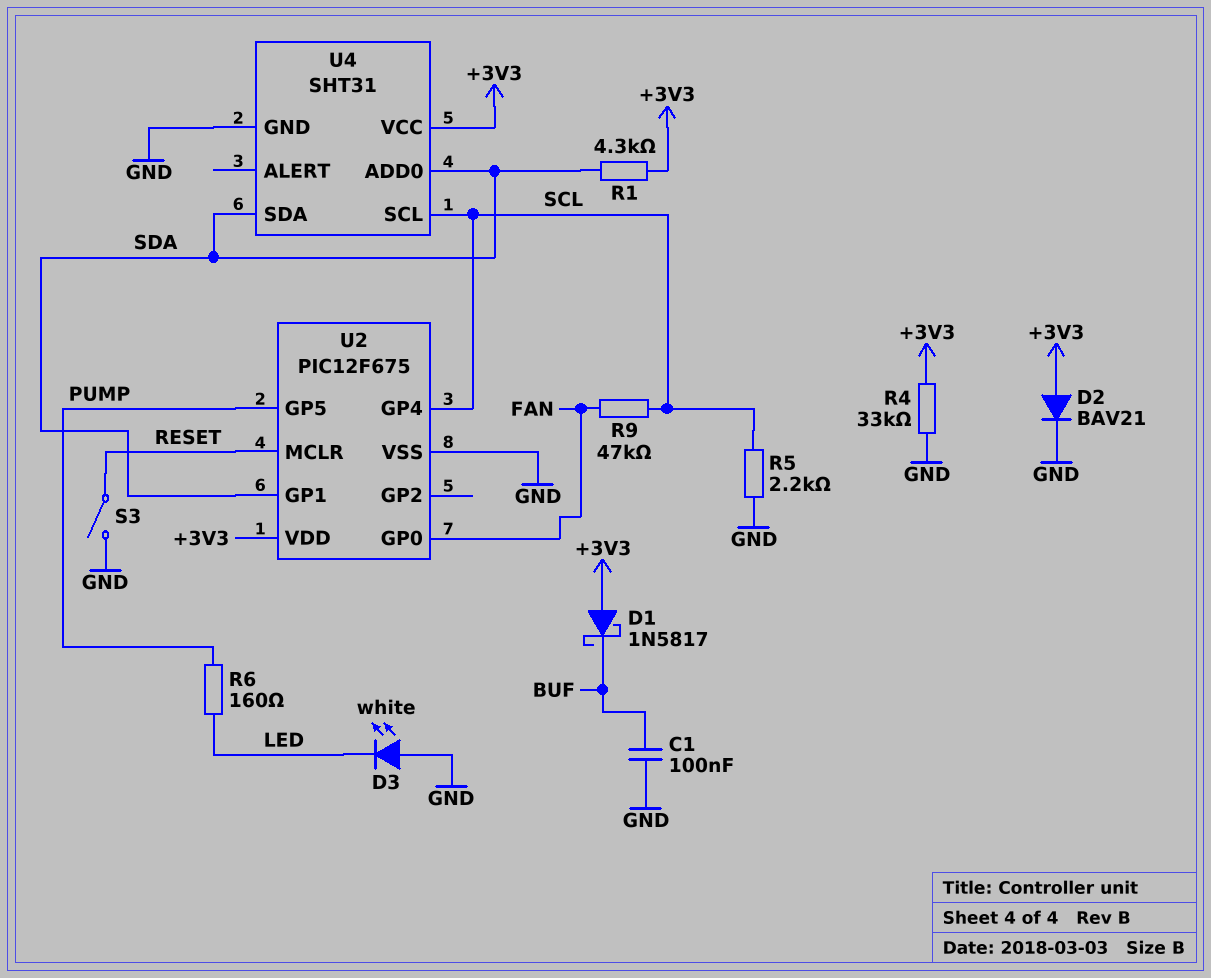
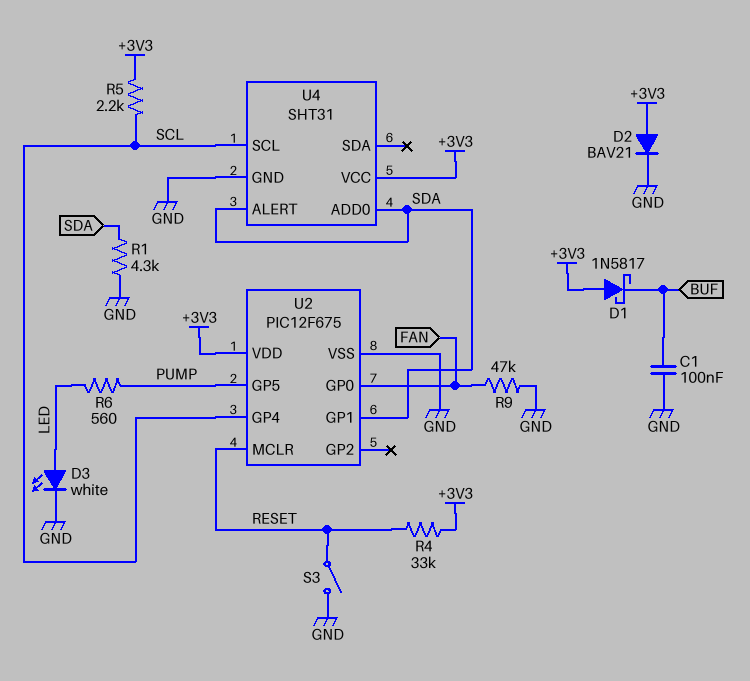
D3: LED white (A GND, K LED) -> LED white (A LED, K GND)
R1: 4.3k (+3V3, SDA) -> 4.3k (GND, SDA)
R4: 33k (+3V3, GND) -> 33k (+3V3, RESET)
R5: 2.2k (GND, SCL) -> 2.2k (+3V3, SCL)
R6: 160 (LED, PUMP) -> 560 (LED, PUMP)
R9: 47k (FAN, SCL) -> 47k (FAN, GND)
U4 pin ALERT: none -> SDA
U4 pin SDA: SDA -> none

